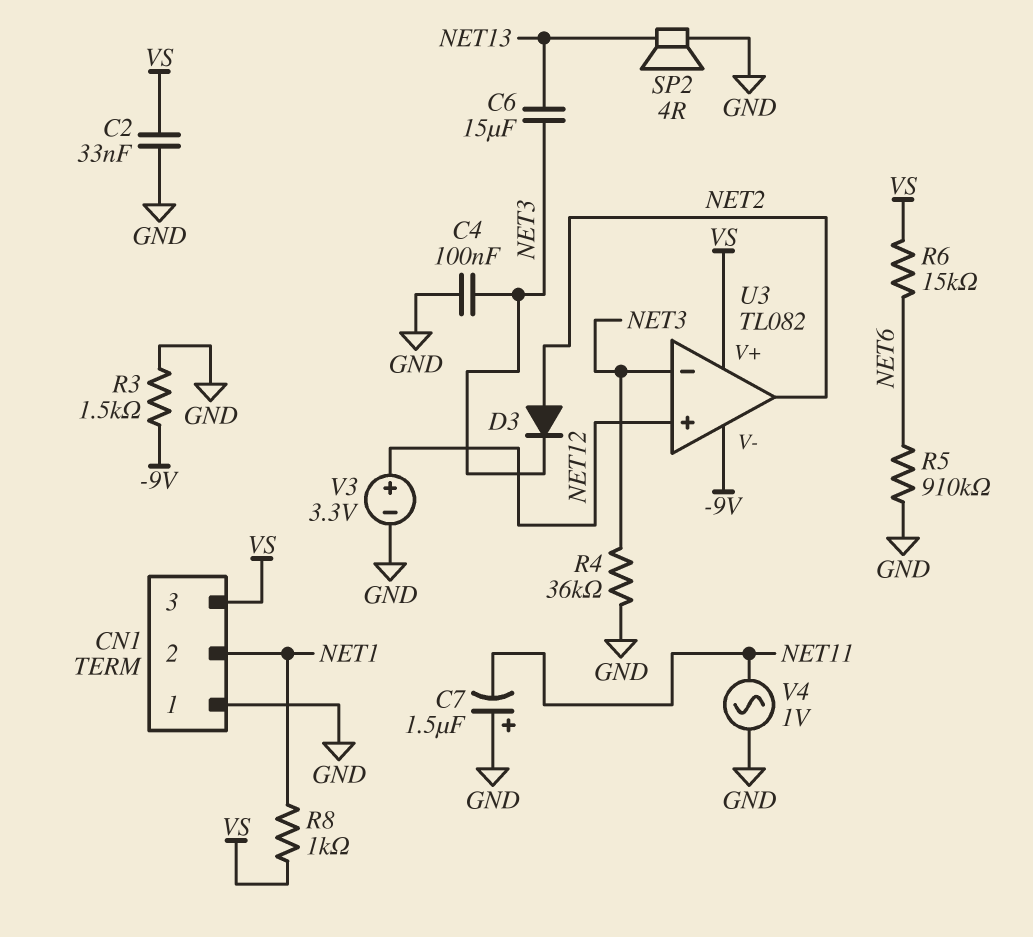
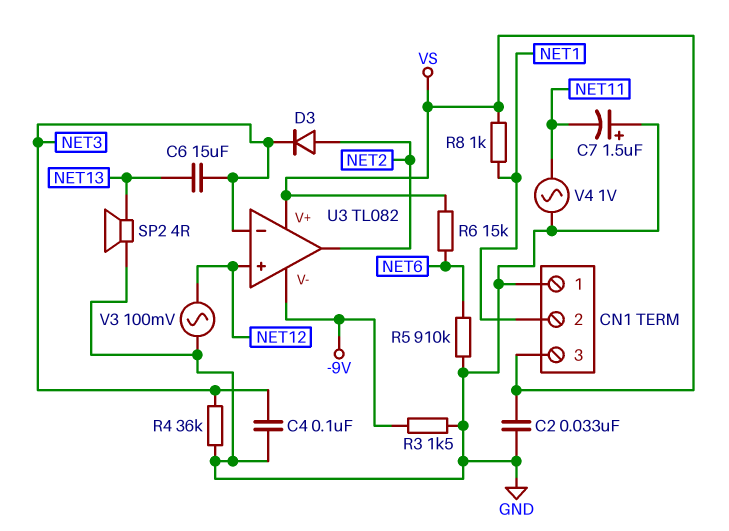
V3: 3.3V (plus NET12, minus GND) -> AC 100mV (GND, NET12)

